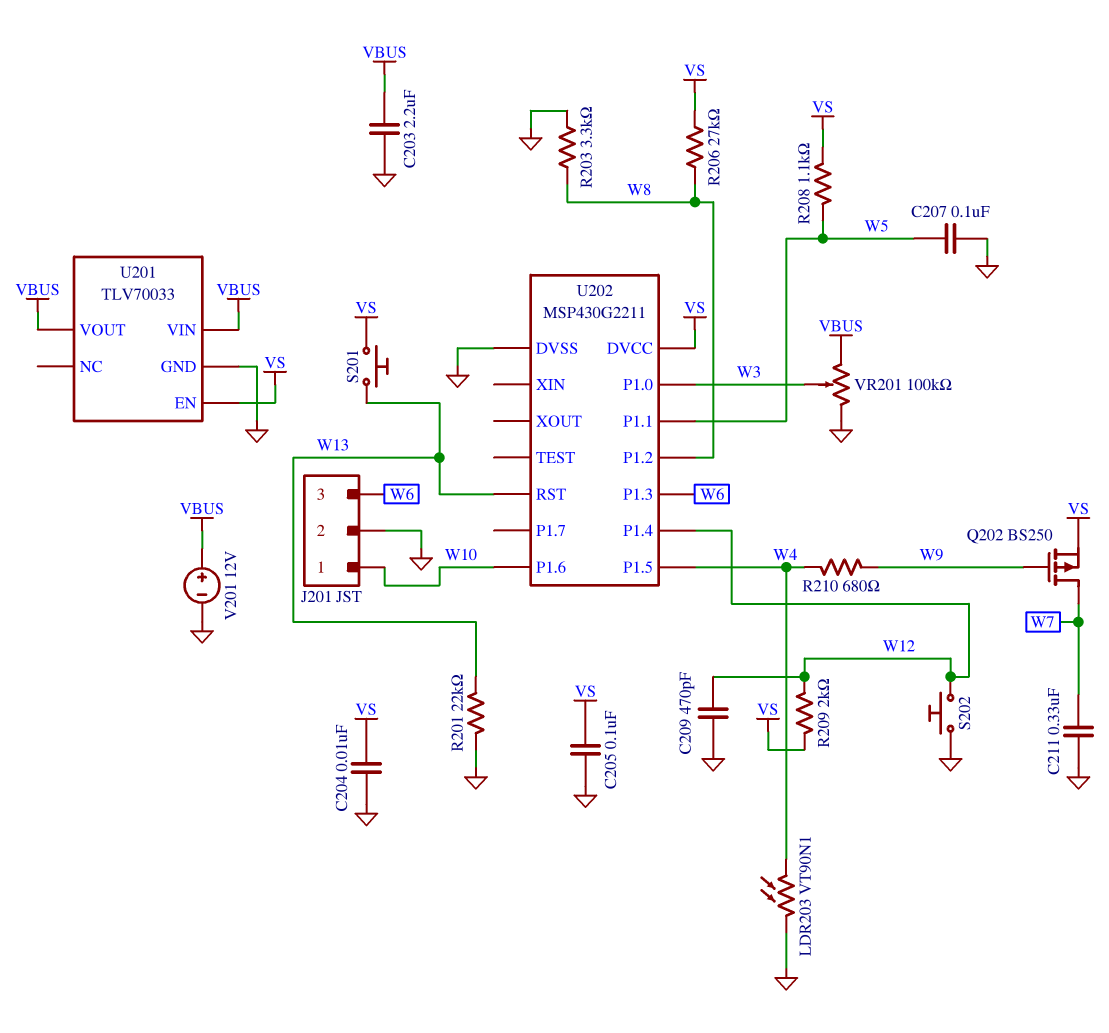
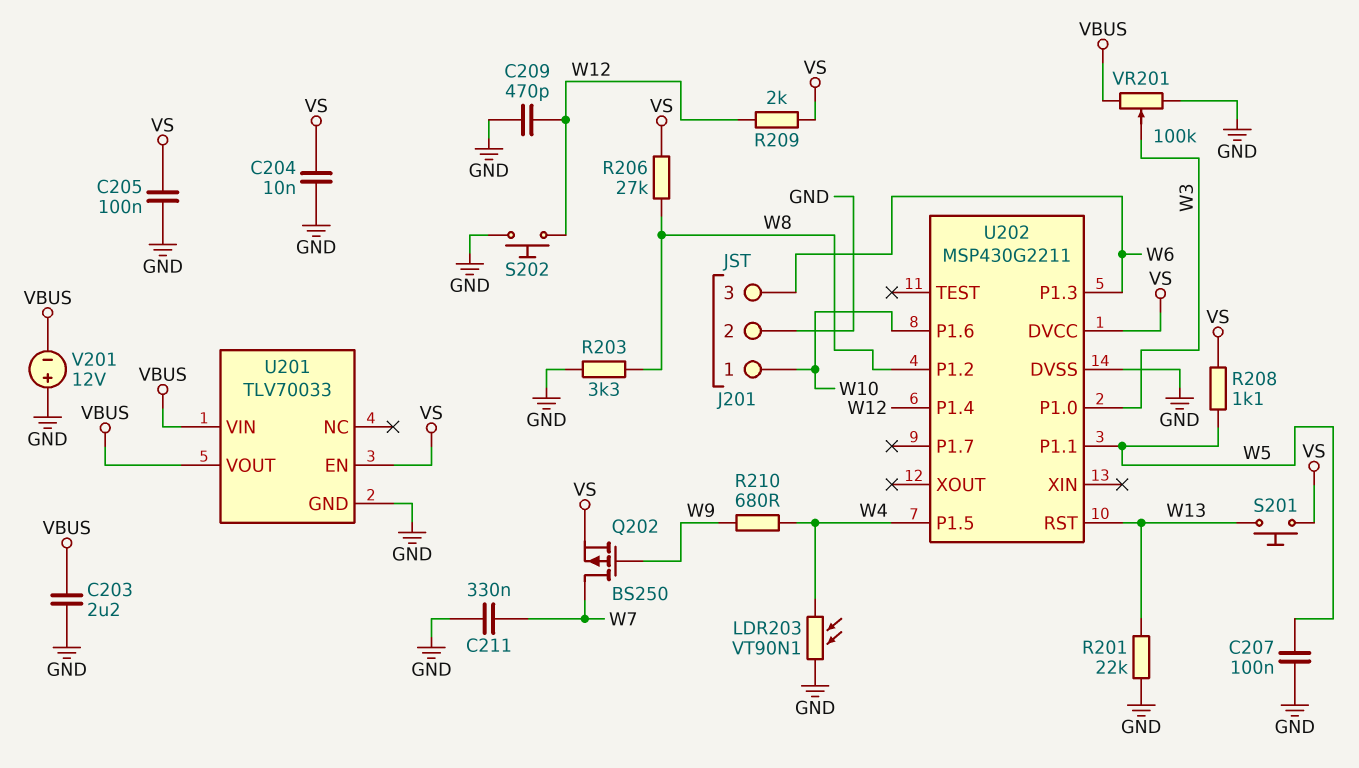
V201: 12V (plus VBUS, minus GND) -> 12V (plus GND, minus VBUS)

